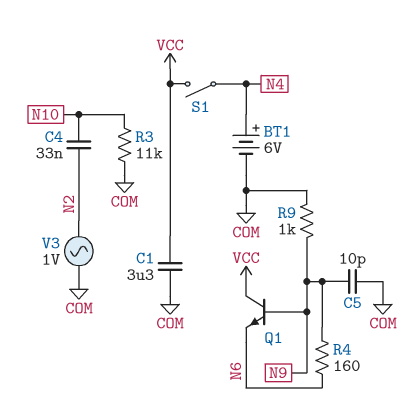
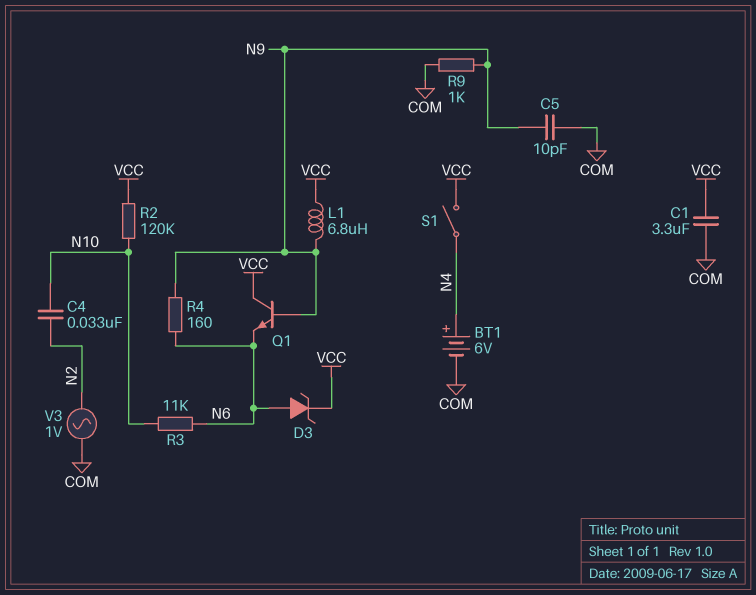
D3: none -> zener (A N6, K VCC)
L1: none -> 6.8uH (N9, VCC)
R2: none -> 120k (N10, VCC)
R3: 11k (COM, N10) -> 11k (N6, N10)

